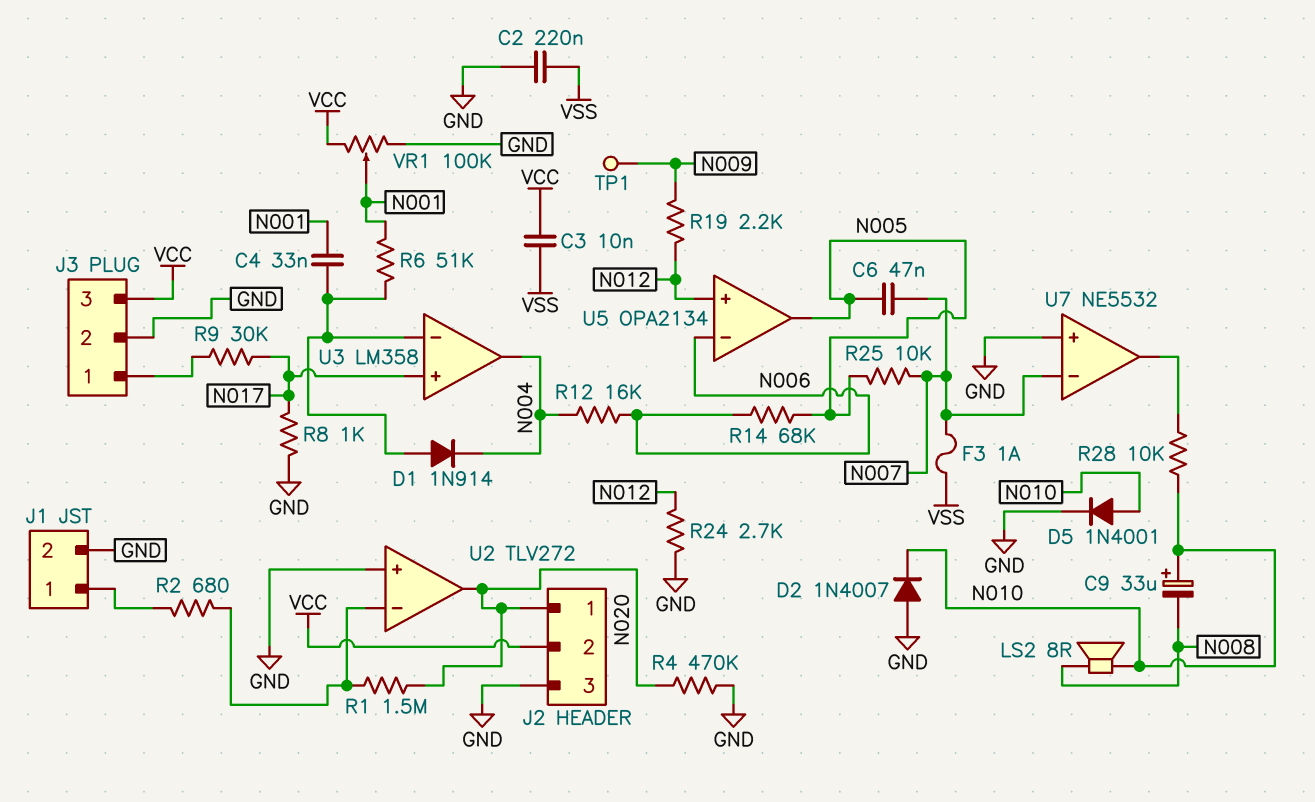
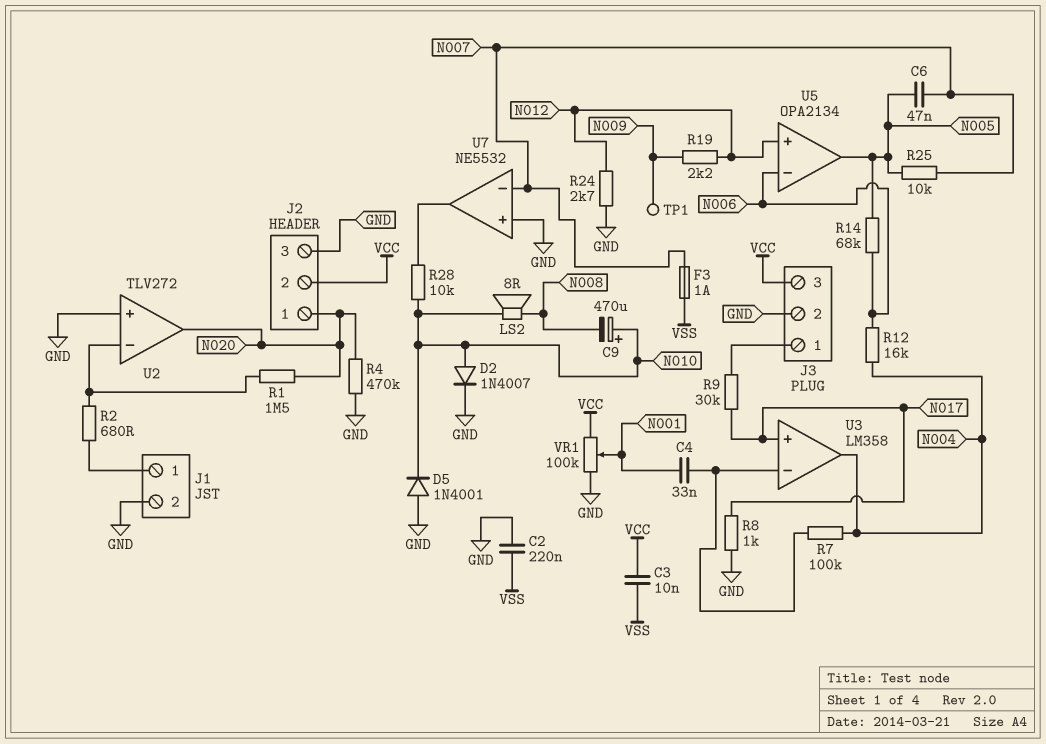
C9: 33uF (plus N010, minus N008) -> 470uF (plus N010, minus N008)
D1: diode 1N914 (A U3/in-, K N004) -> none
D2: diode 1N4007 (A GND, K N010) -> diode 1N4007 (A N010, K GND)
D5: diode 1N4001 (A N010, K GND) -> diode 1N4001 (A GND, K N010)
R6: 51k (N001, U3/in-) -> none
R7: none -> 100k (N004, U3/in-)

